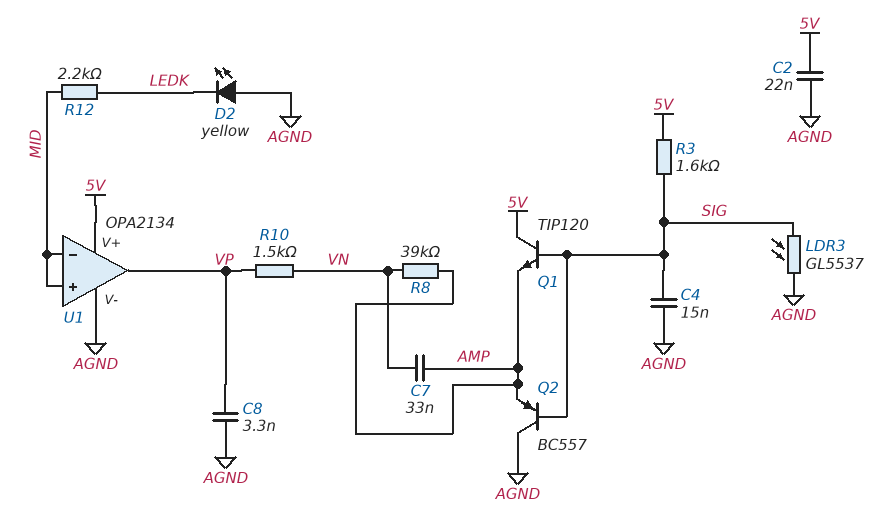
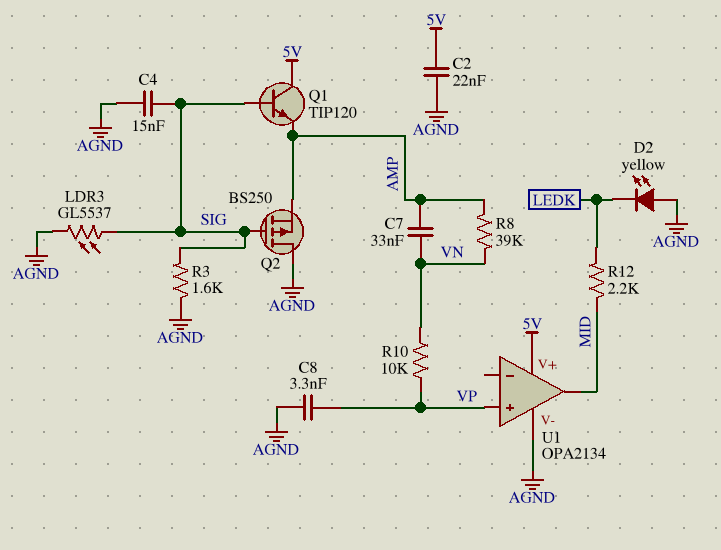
Q2: PNP BC557 (B SIG, C AGND, E AMP) -> PMOS BS250 (G SIG, D AGND, S AMP)
R3: 1.6k (5V, SIG) -> 1.6k (AGND, SIG)
R10: 1.5k (VN, VP) -> 10k (VN, VP)
U1 pin in+: MID -> VP
U1 pin in-: MID -> none
U1 pin out: VP -> MID

